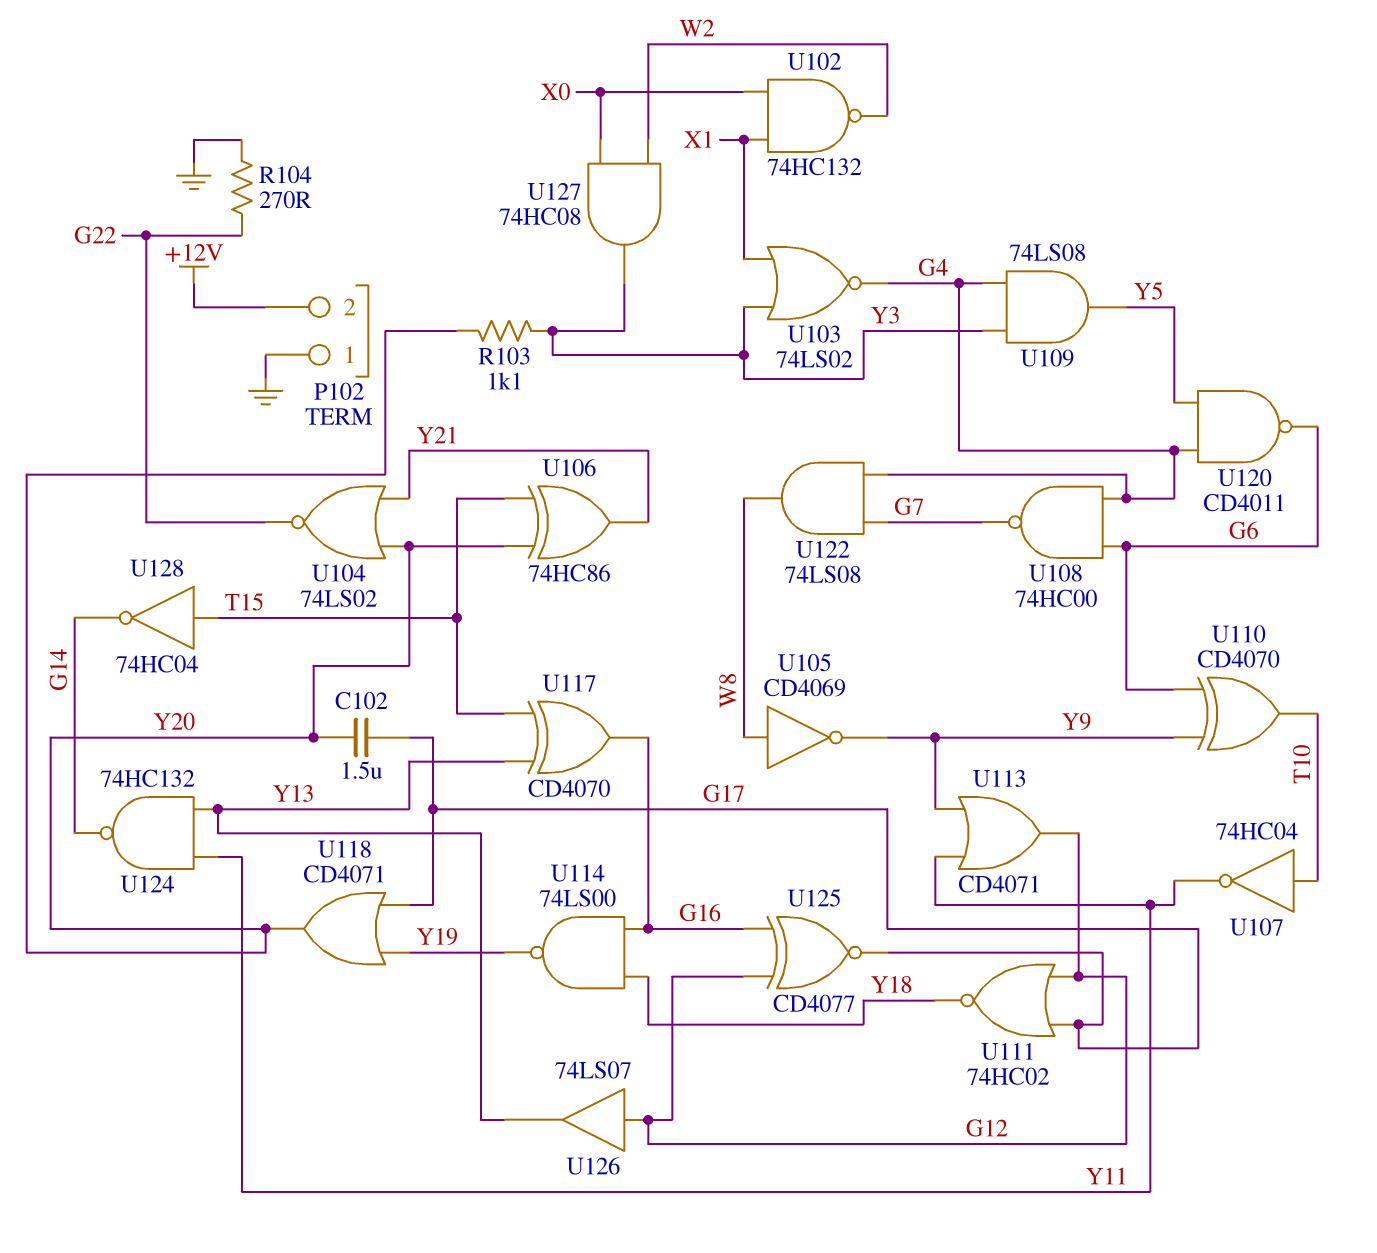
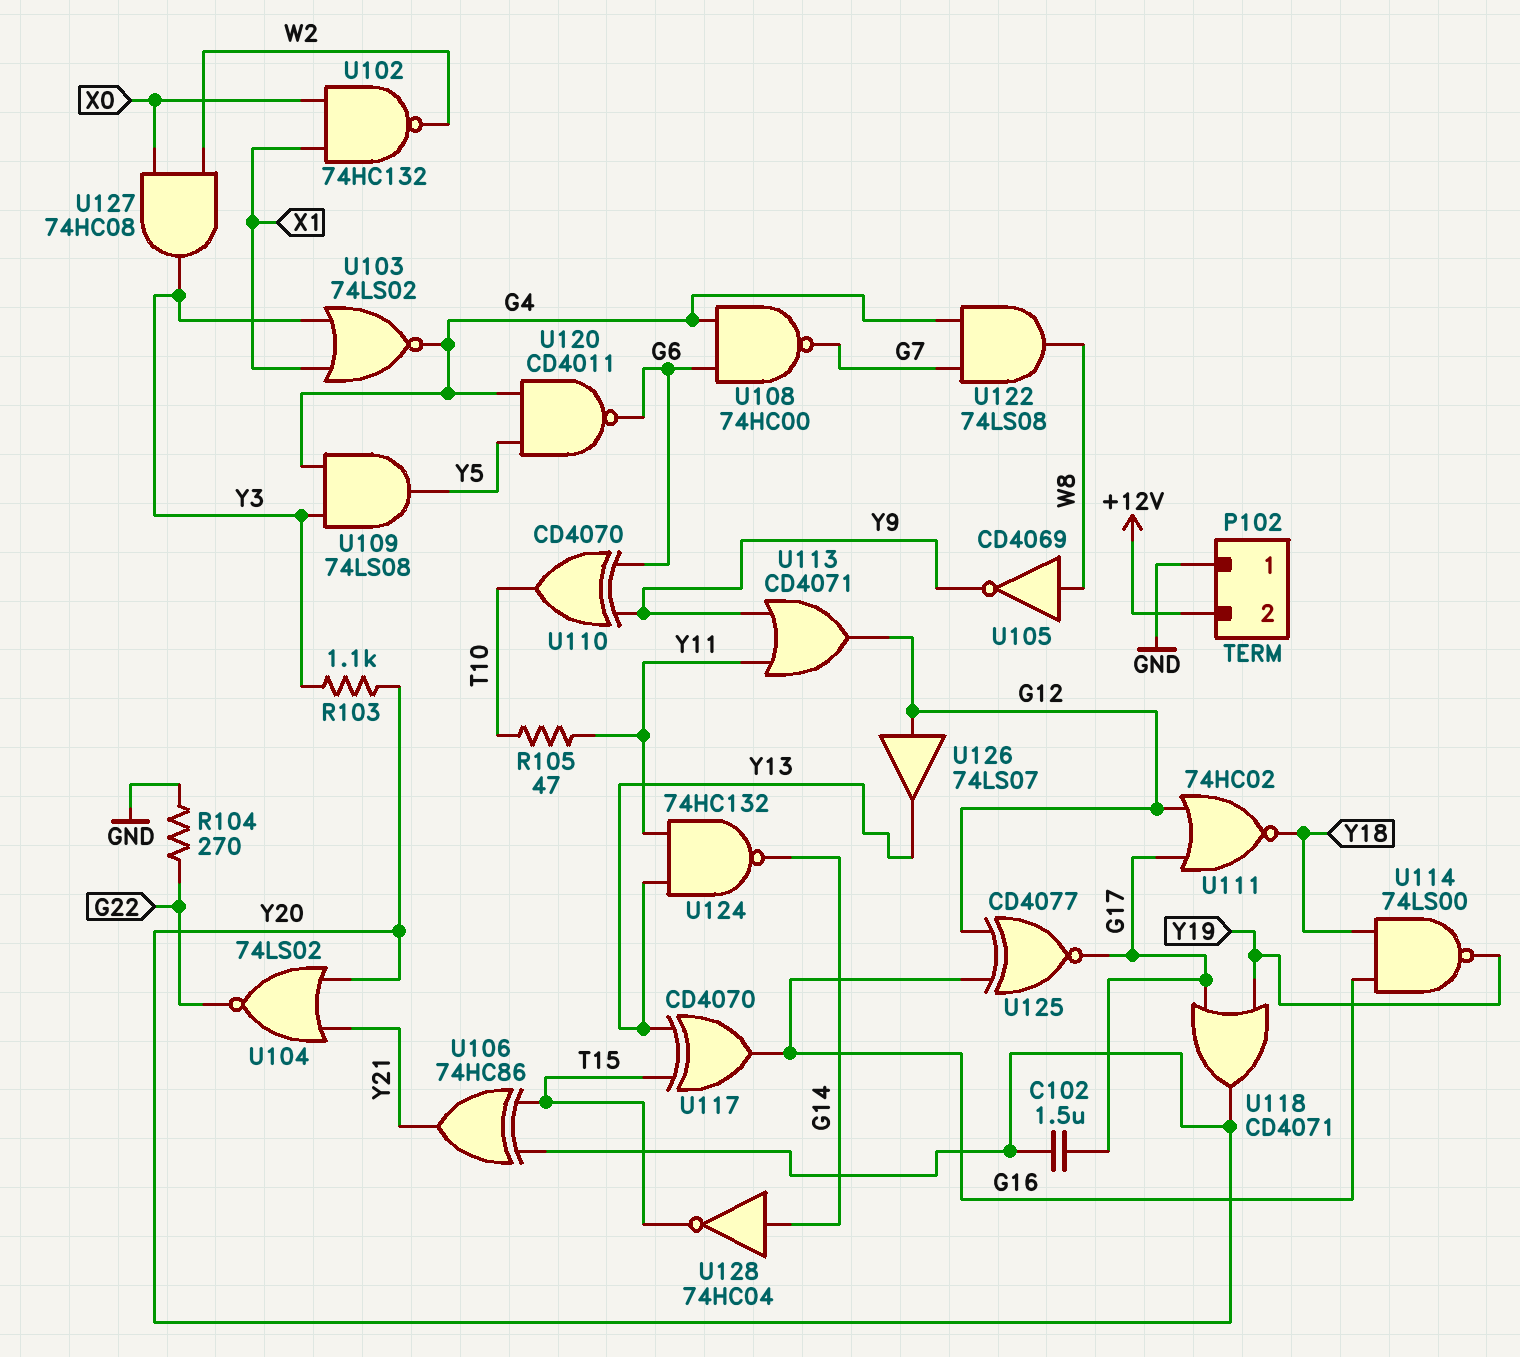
R105: none -> 47 (T10, Y11)
U107: NOT 74HC04 (in T10, out Y11) -> none
U128: NOT 74HC04 (in T15, out G14) -> NOT 74HC04 (in G14, out T15)

